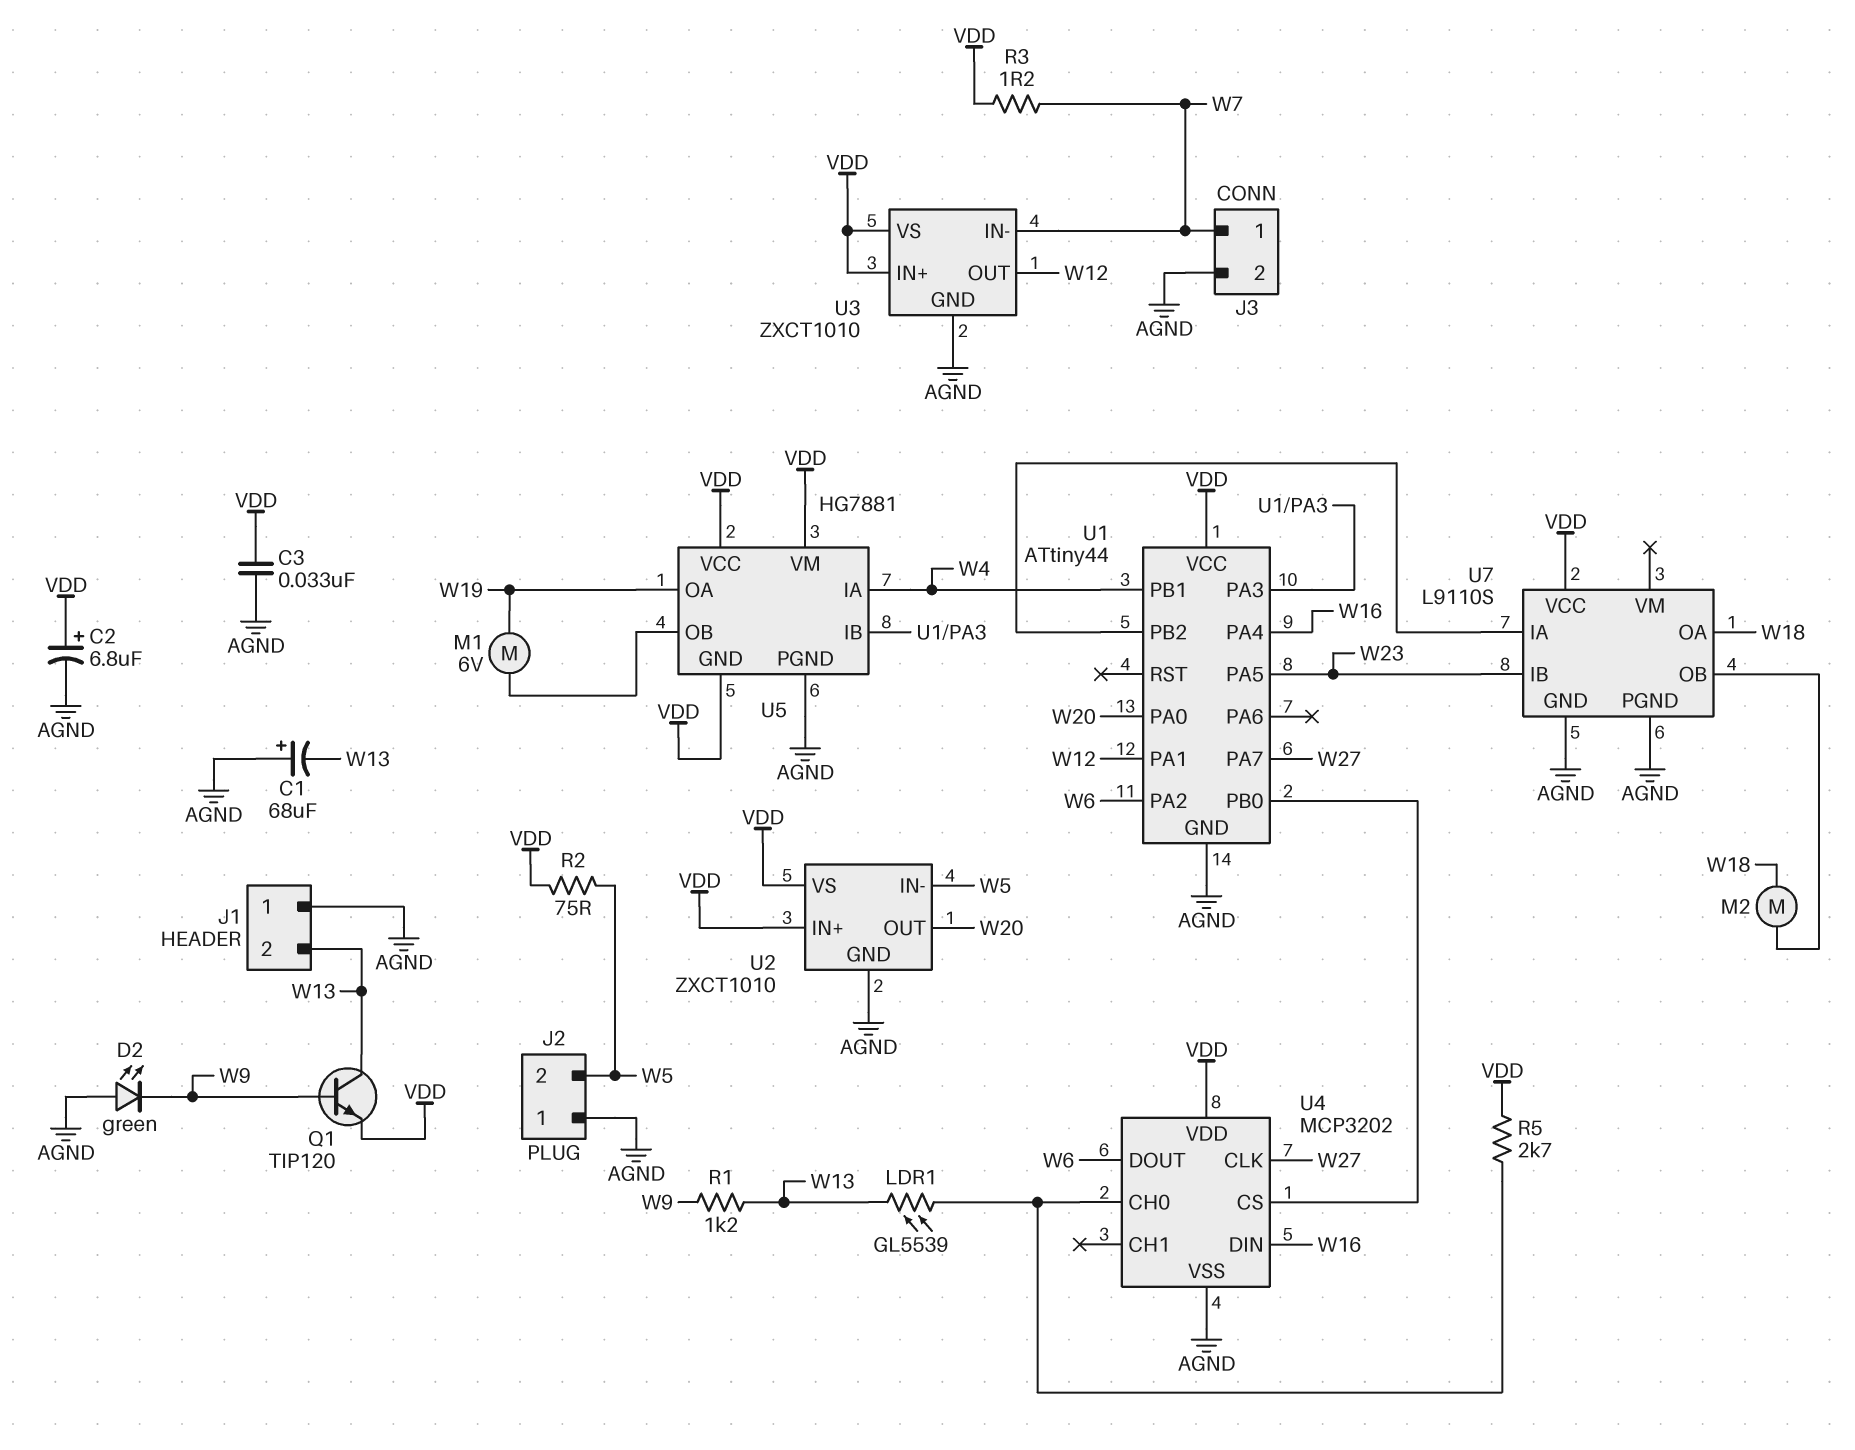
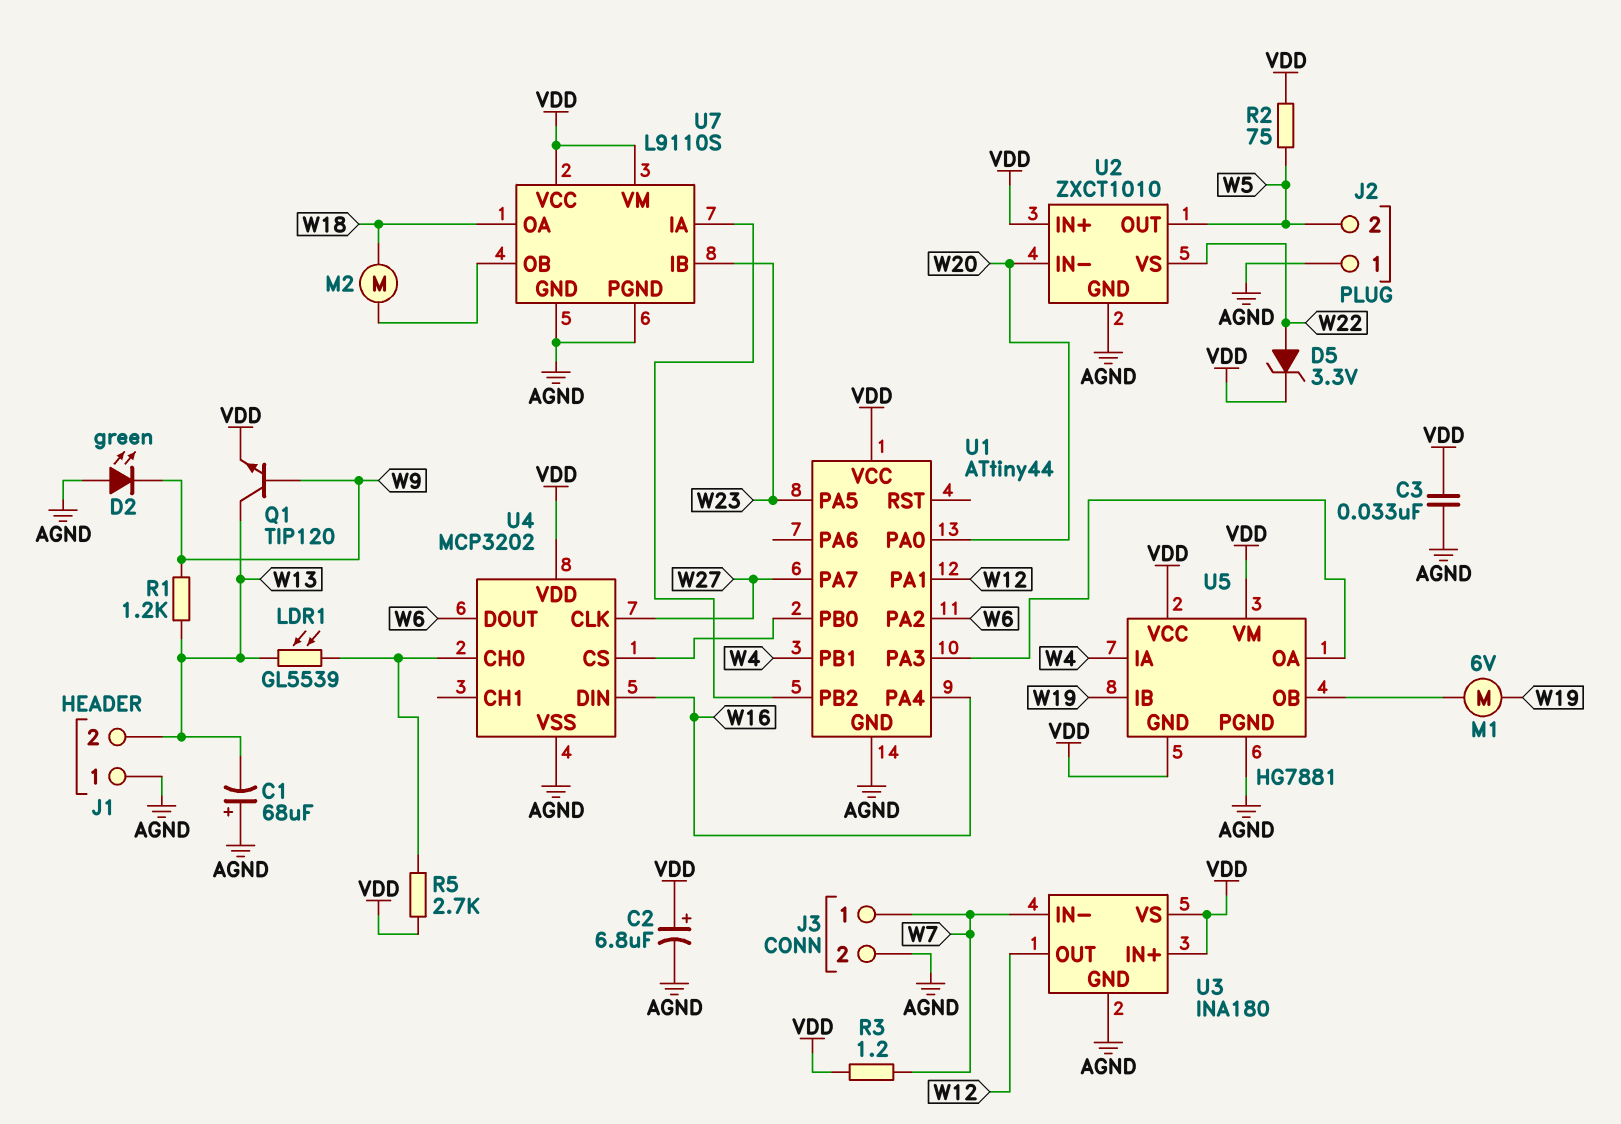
D5: none -> zener 3.3V (A W22, K VDD)
U2 pin IN-: W5 -> W20
U2 pin OUT: W20 -> W5
U2 pin VS: VDD -> W22
U3: ZXCT1010 -> INA180
U5 pin IB: U1/PA3 -> W19
U5 pin OA: W19 -> U1/PA3
U7 pin VM: none -> VDD

